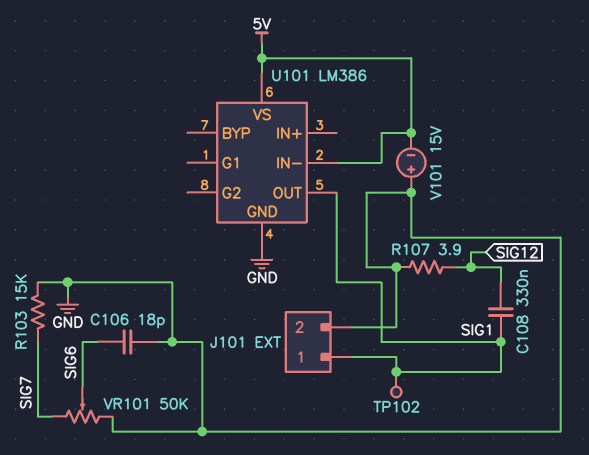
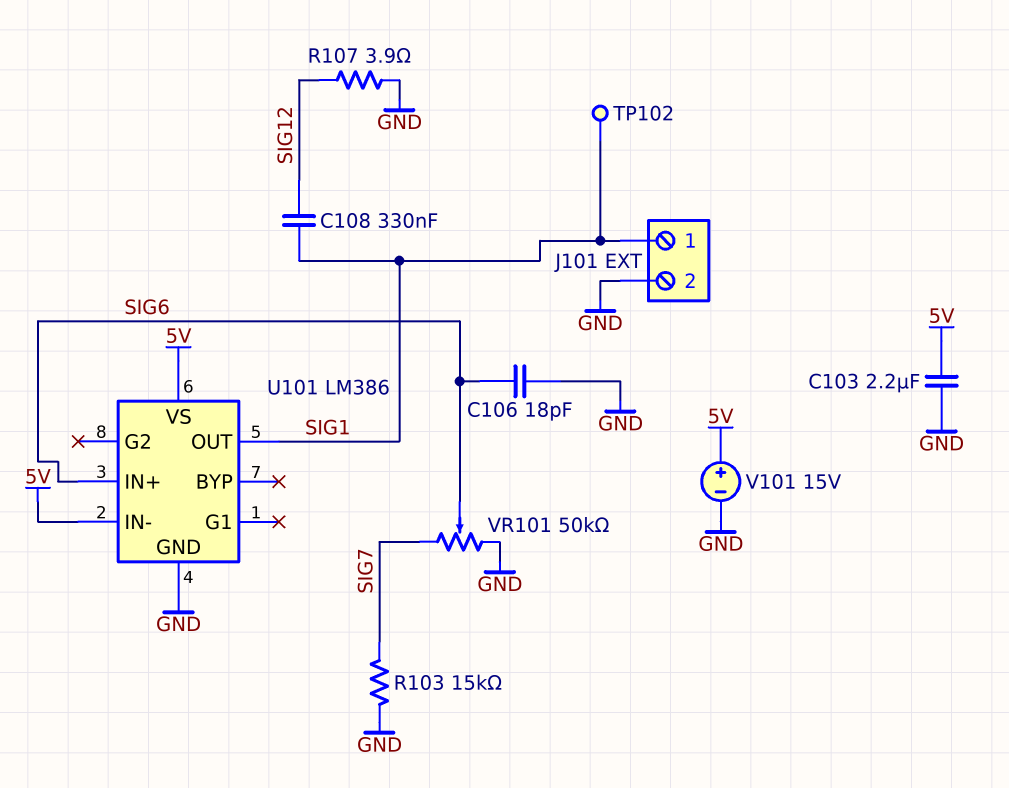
C103: none -> 2.2uF (5V, GND)
U101 pin IN+: none -> SIG6
V101: 15V (plus GND, minus 5V) -> 15V (plus 5V, minus GND)

